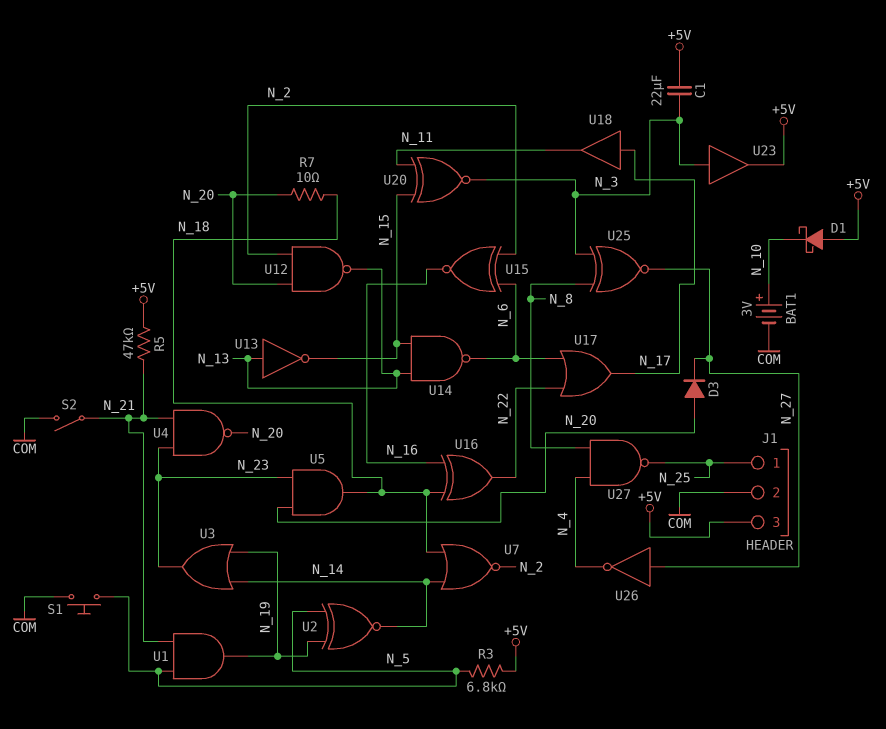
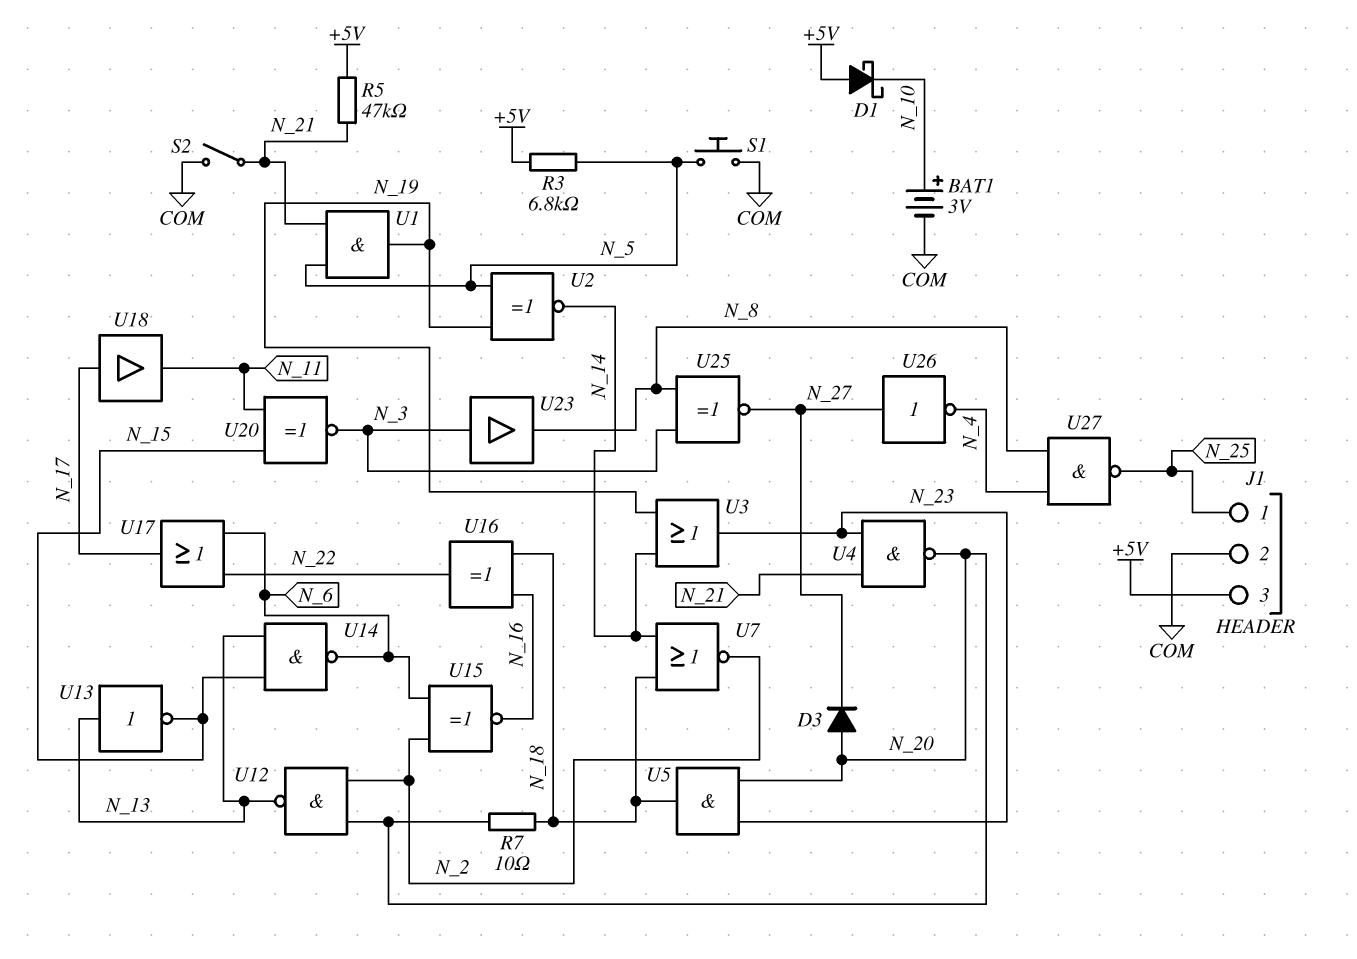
C1: 22uF (+5V, N_3) -> none
U23: buffer (in N_3, out +5V) -> buffer (in N_3, out N_8)

